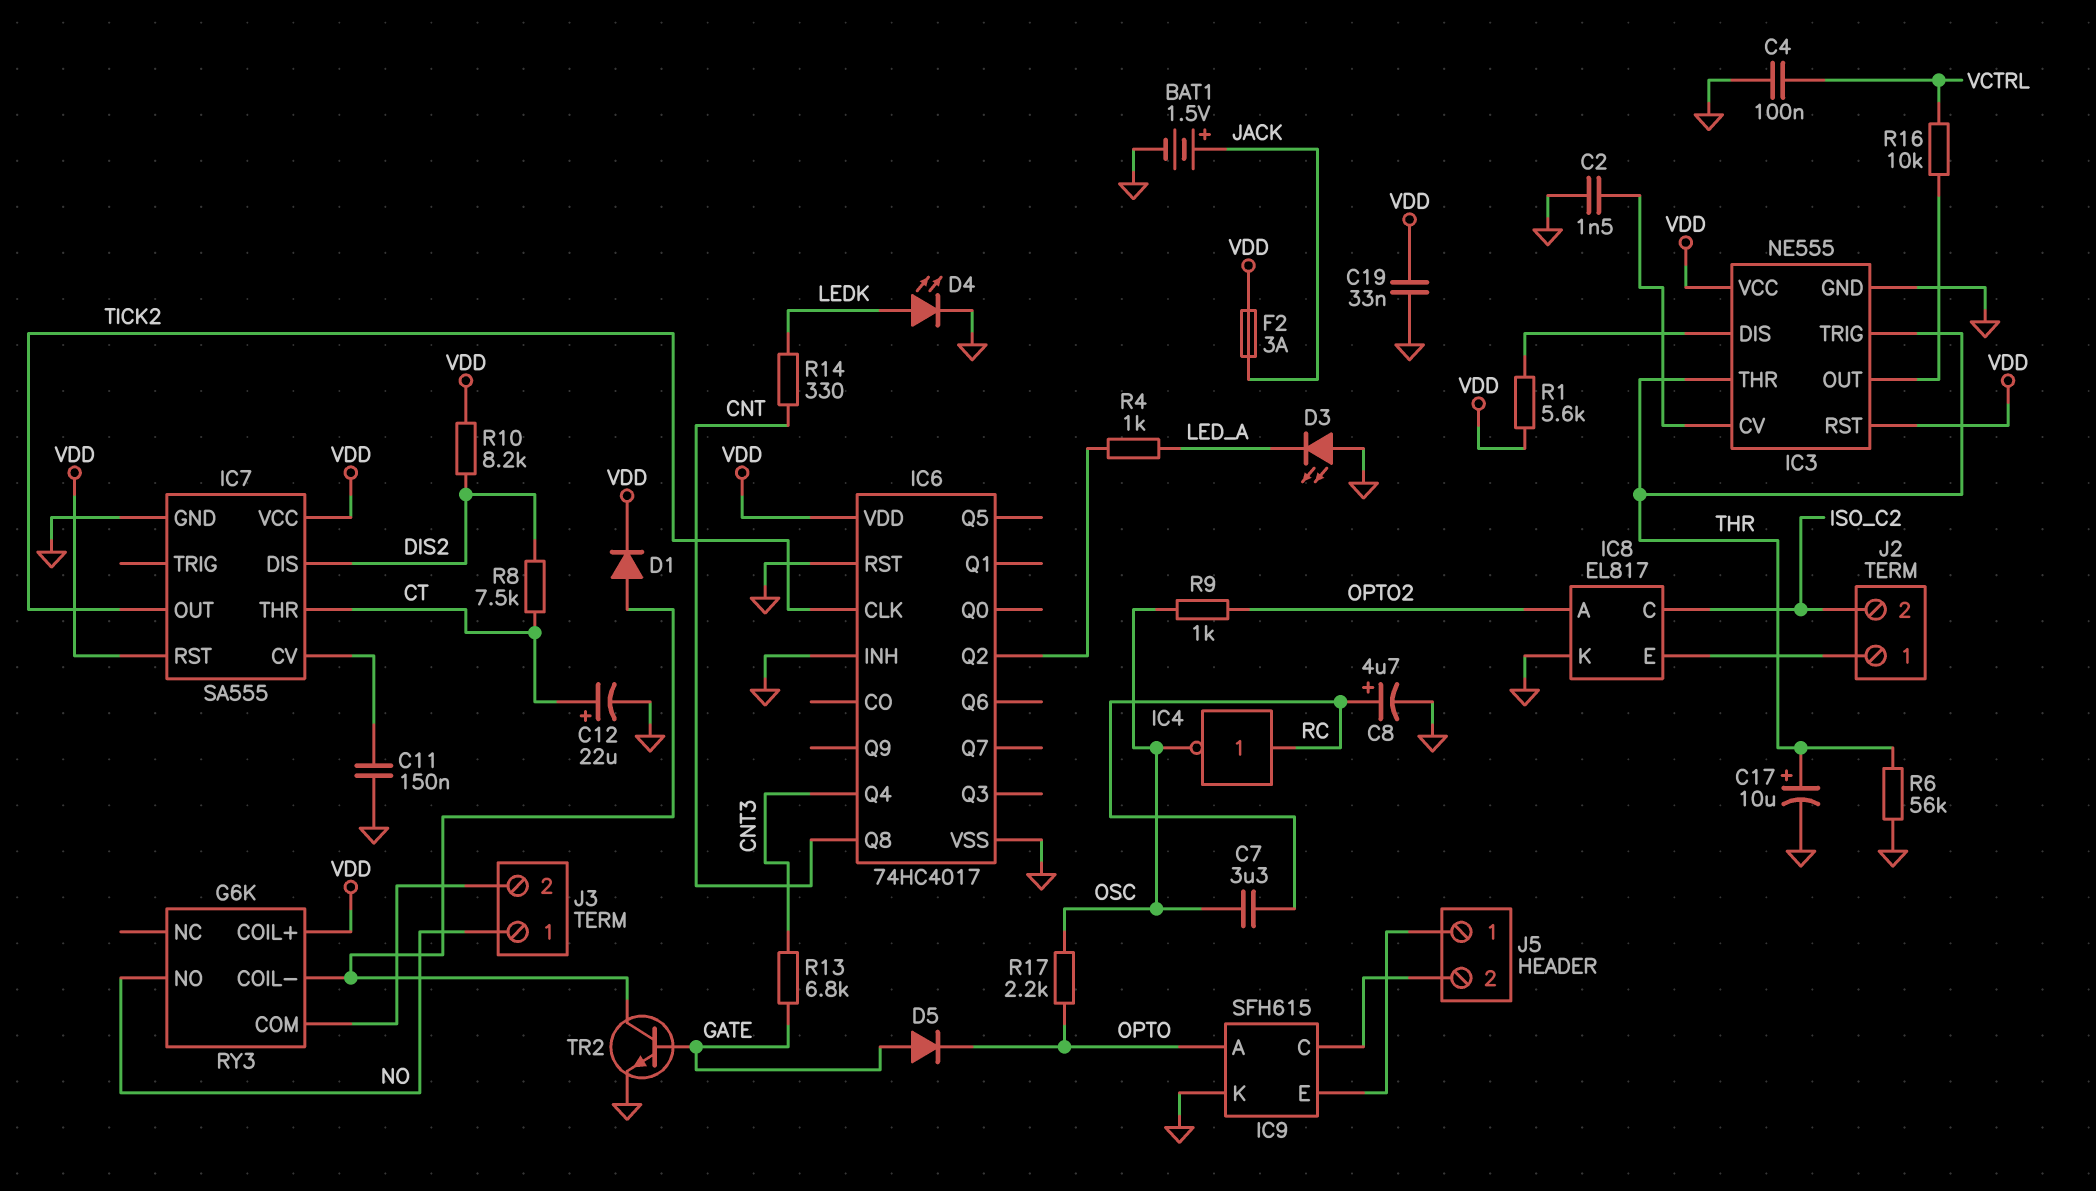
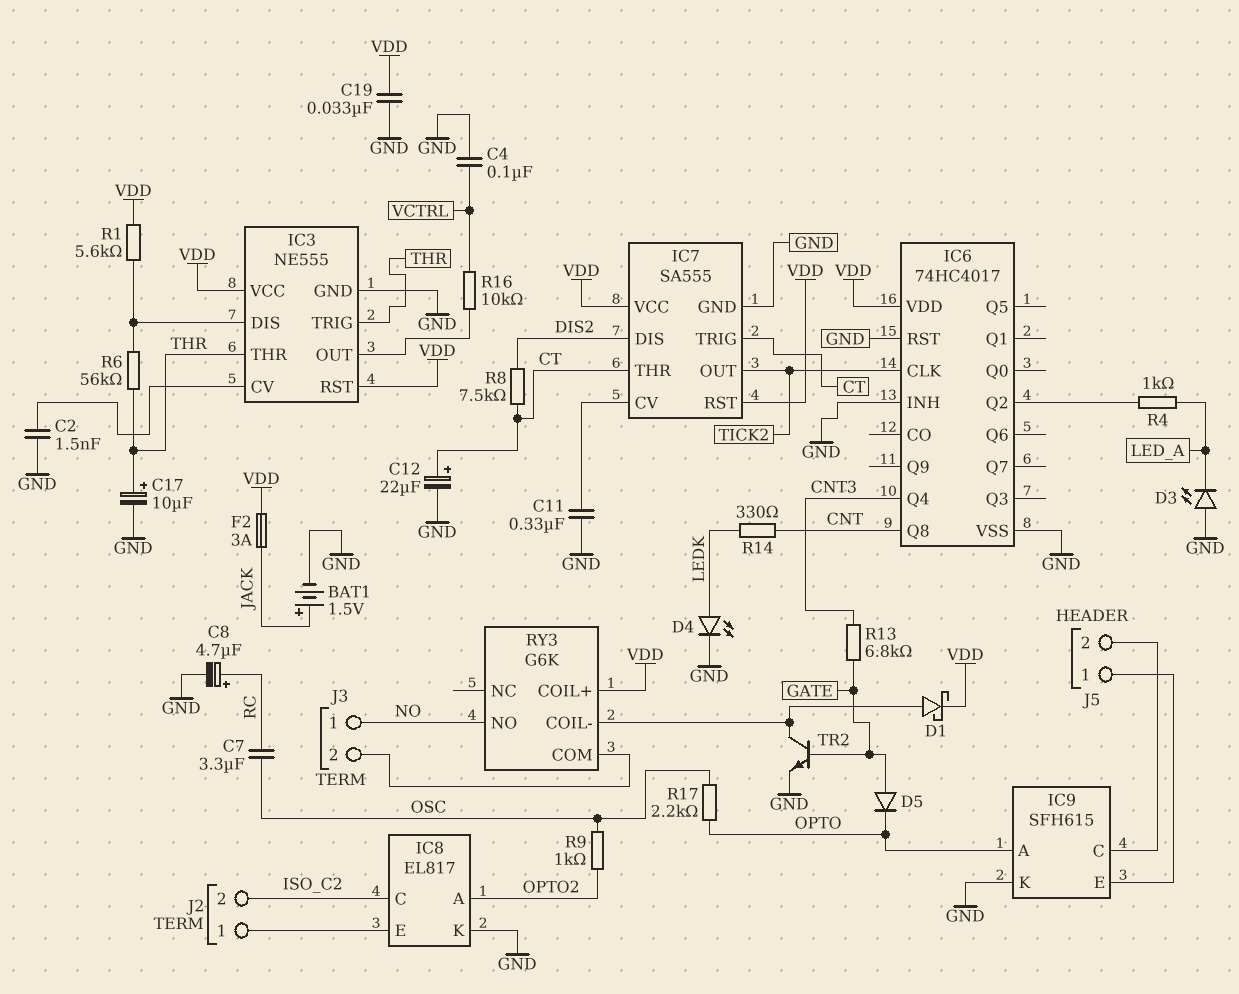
C11: 150nF (GND, IC7/CV) -> 330nF (GND, IC7/CV)
D1: diode (A RY3/COIL-, K VDD) -> schottky (A RY3/COIL-, K VDD)
IC4: NOT (in RC, out OSC) -> none
IC7 pin TRIG: none -> CT
R6: 56k (GND, THR) -> 56k (IC3/DIS, THR)
R10: 8.2k (DIS2, VDD) -> none

